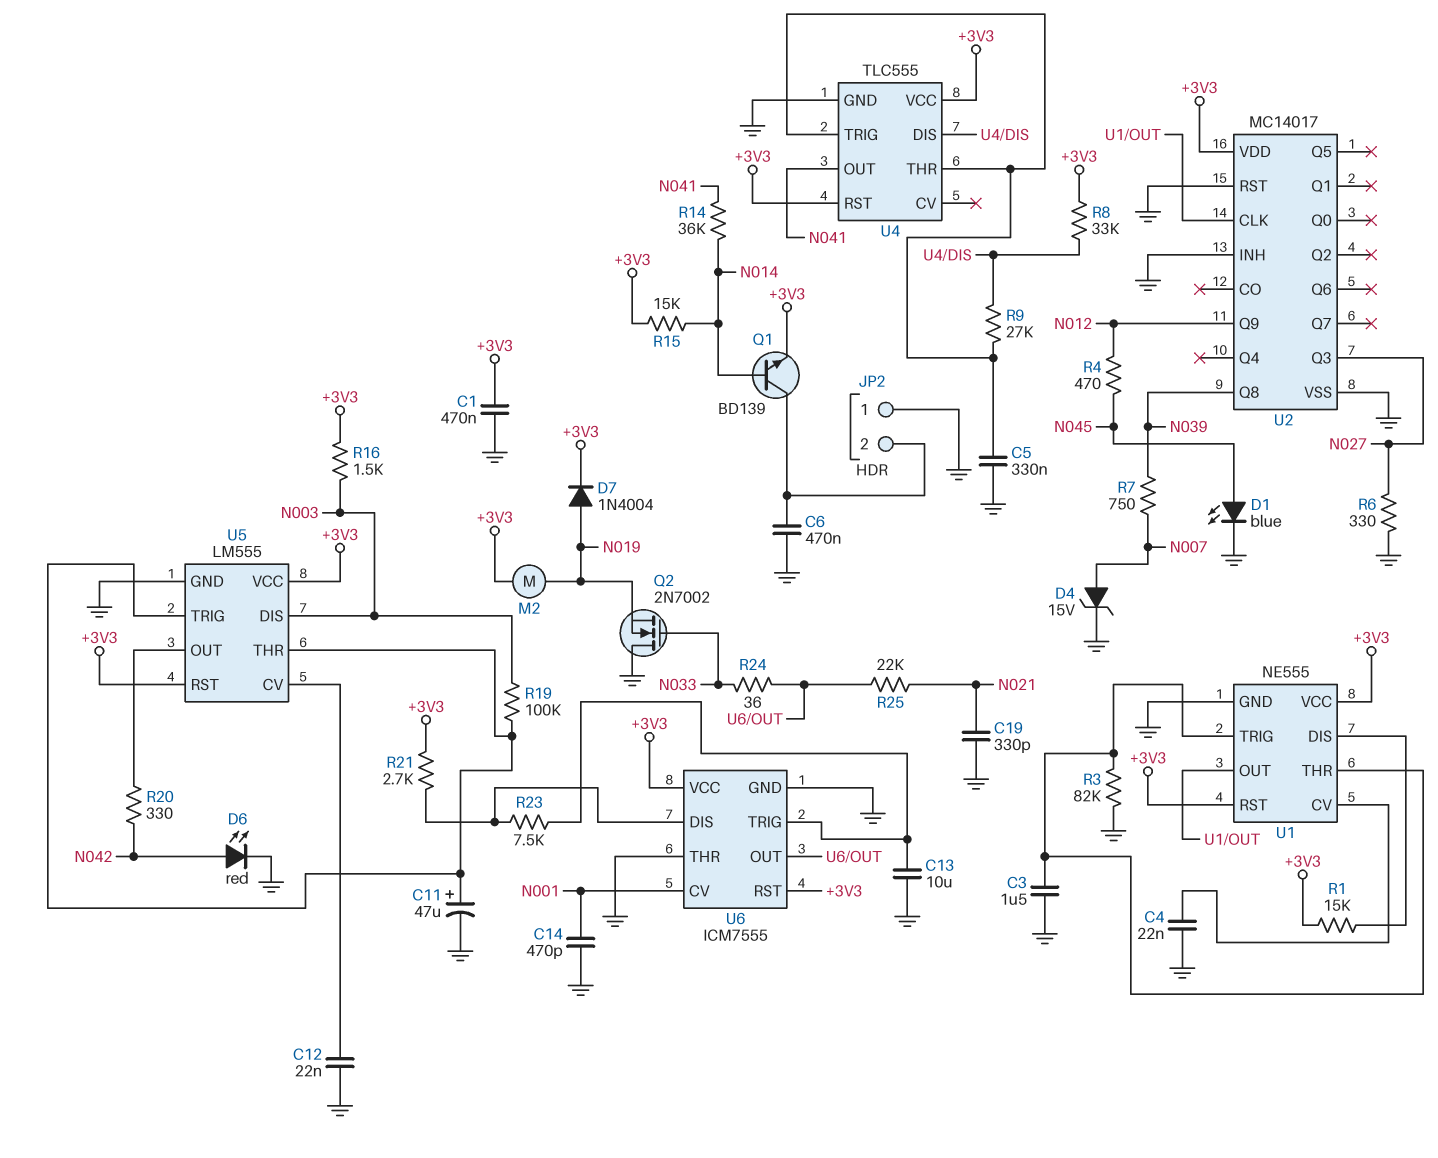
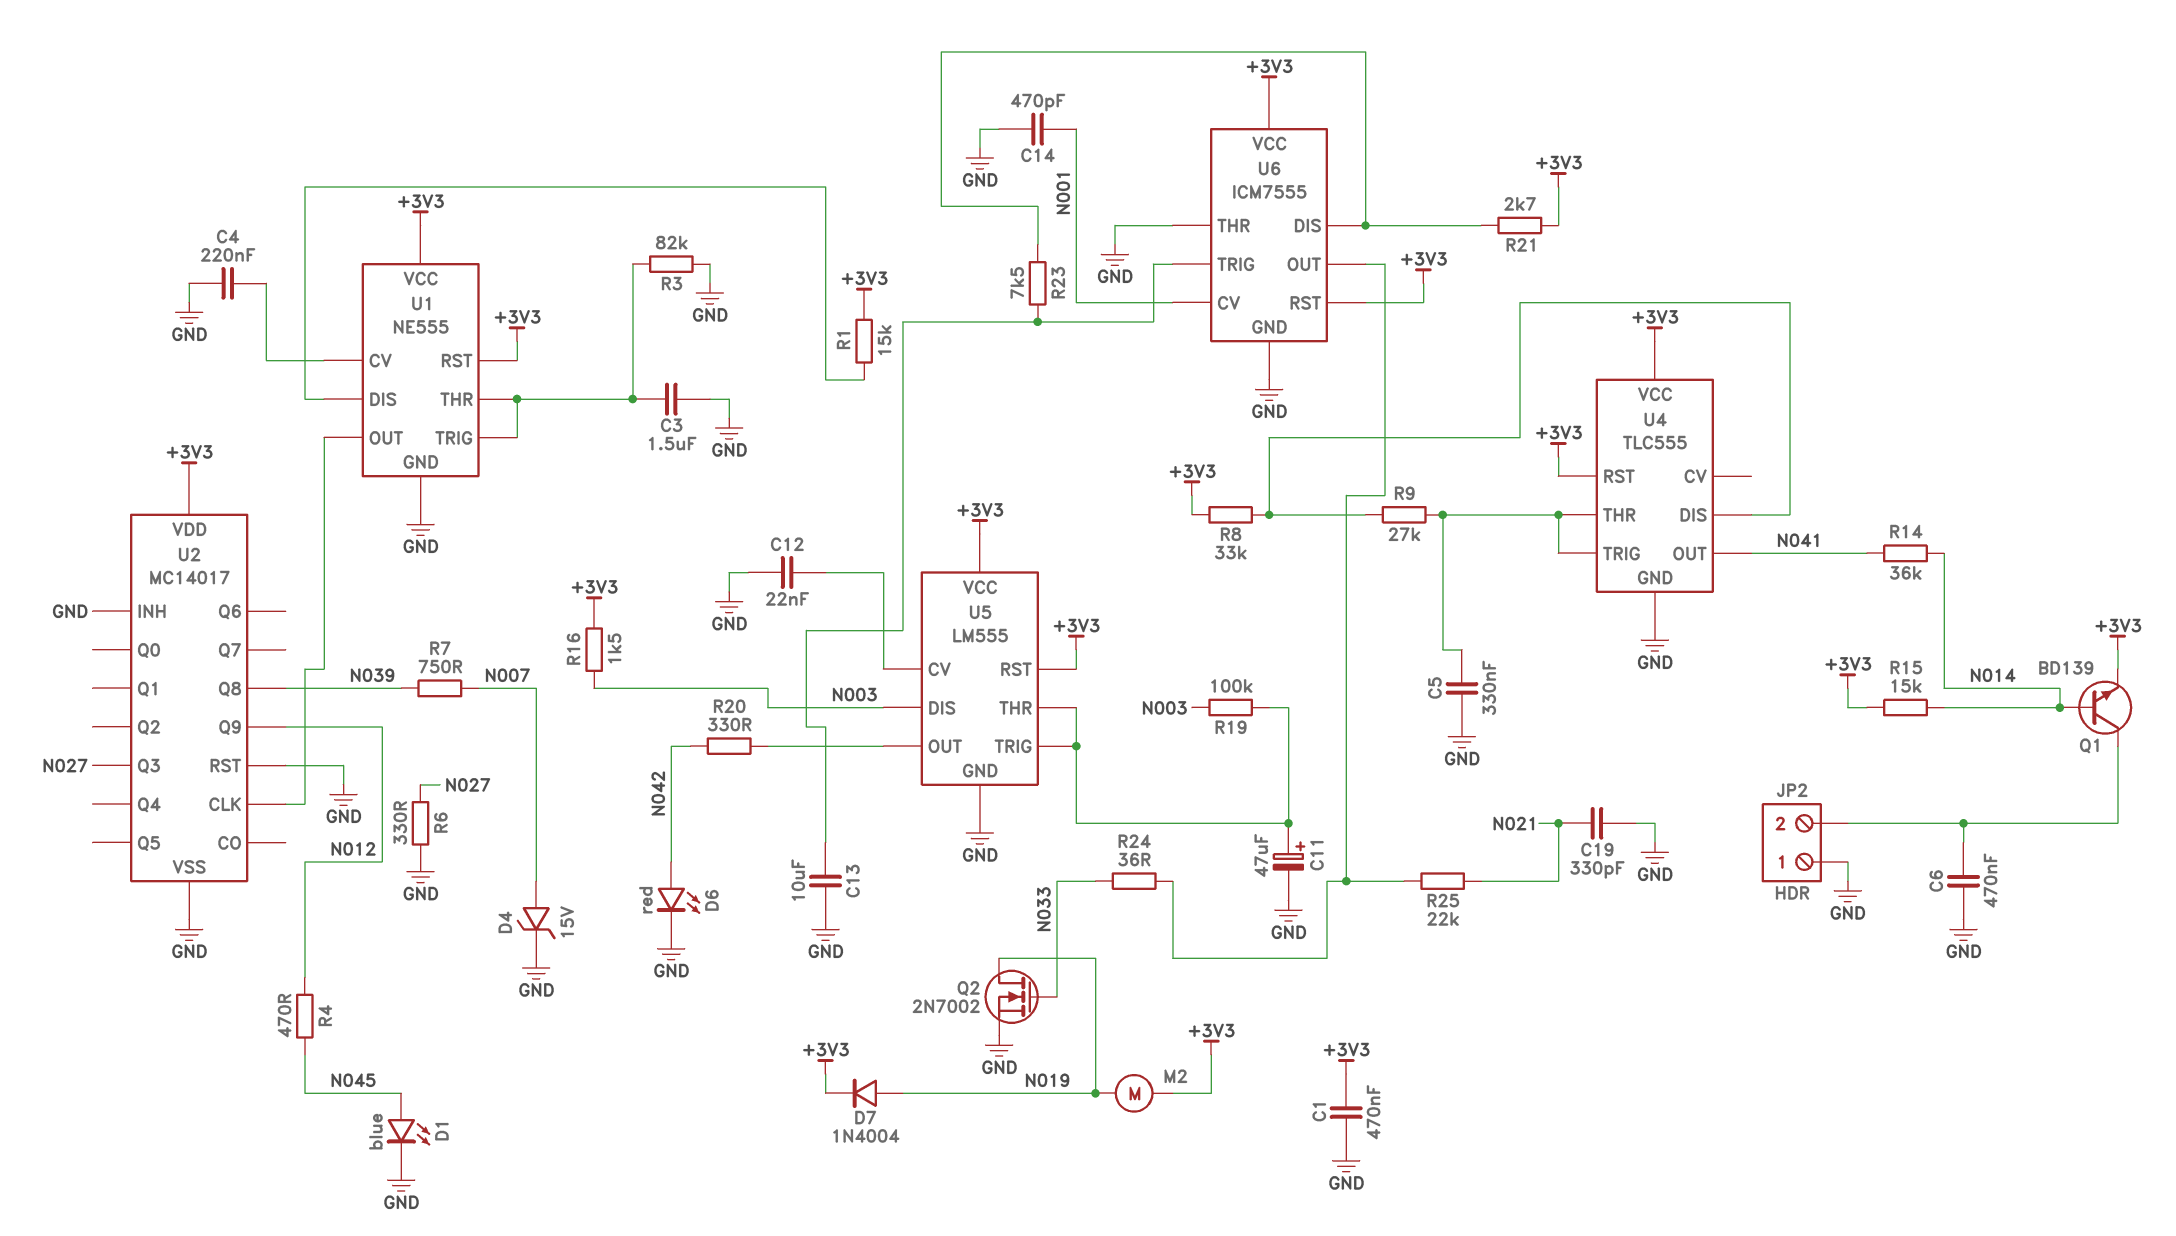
C4: 22nF (GND, U1/CV) -> 220nF (GND, U1/CV)
Q2: NMOS 2N7002 (G N033, D GND, S N019) -> NMOS 2N7002 (G N033, D N019, S GND)

